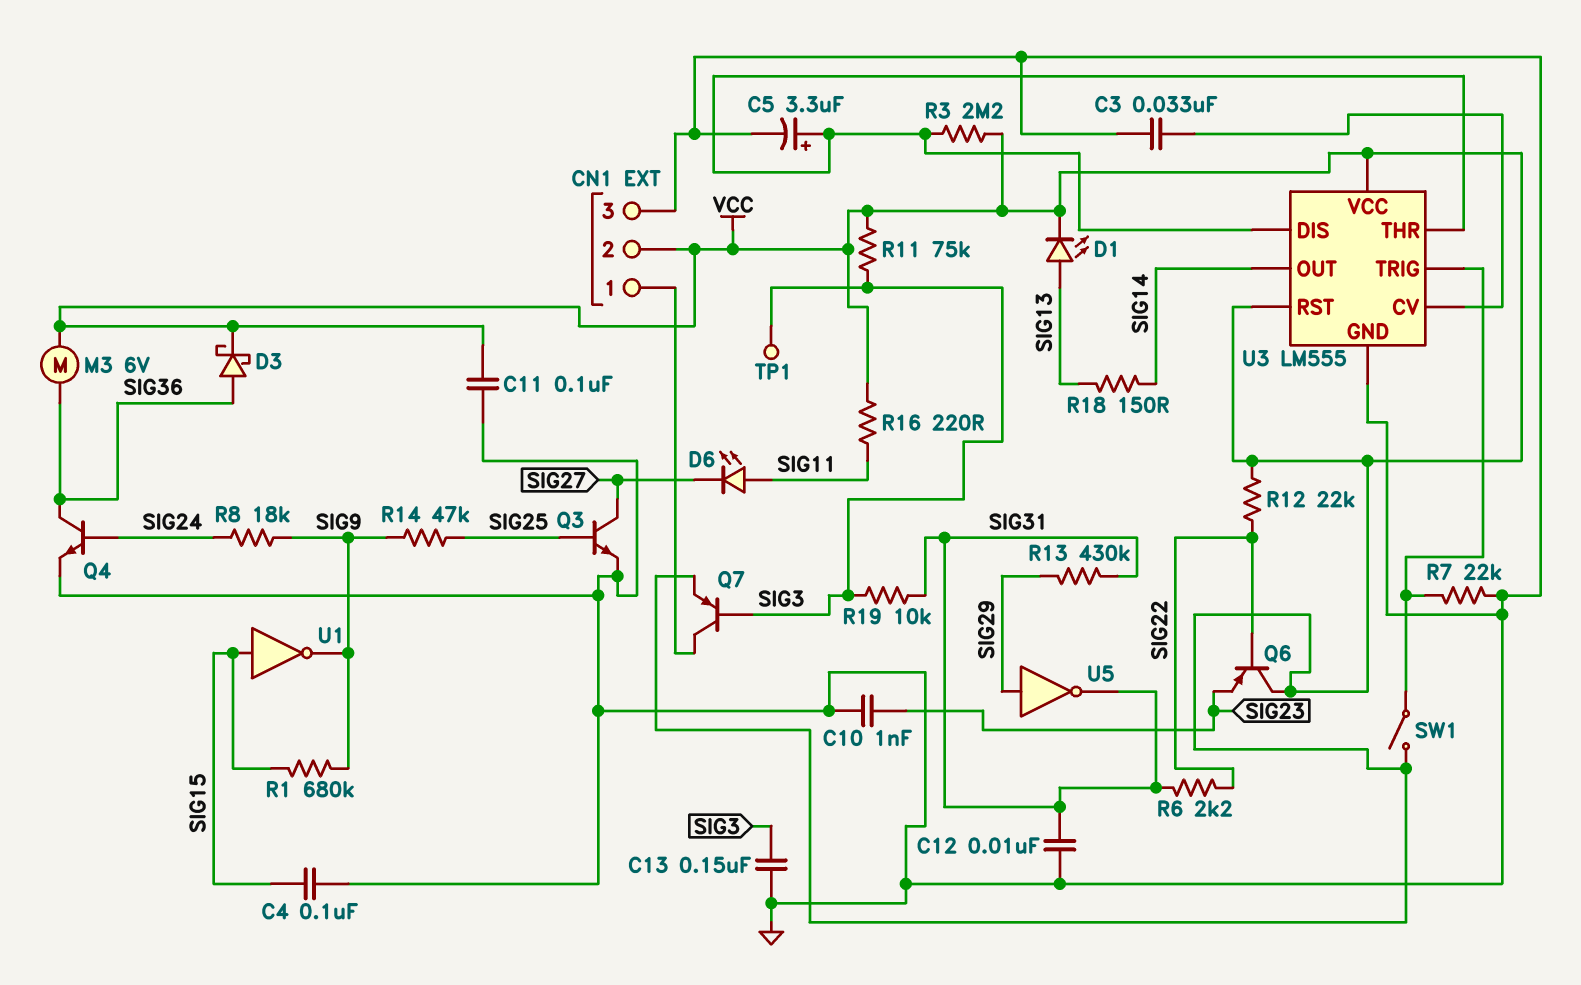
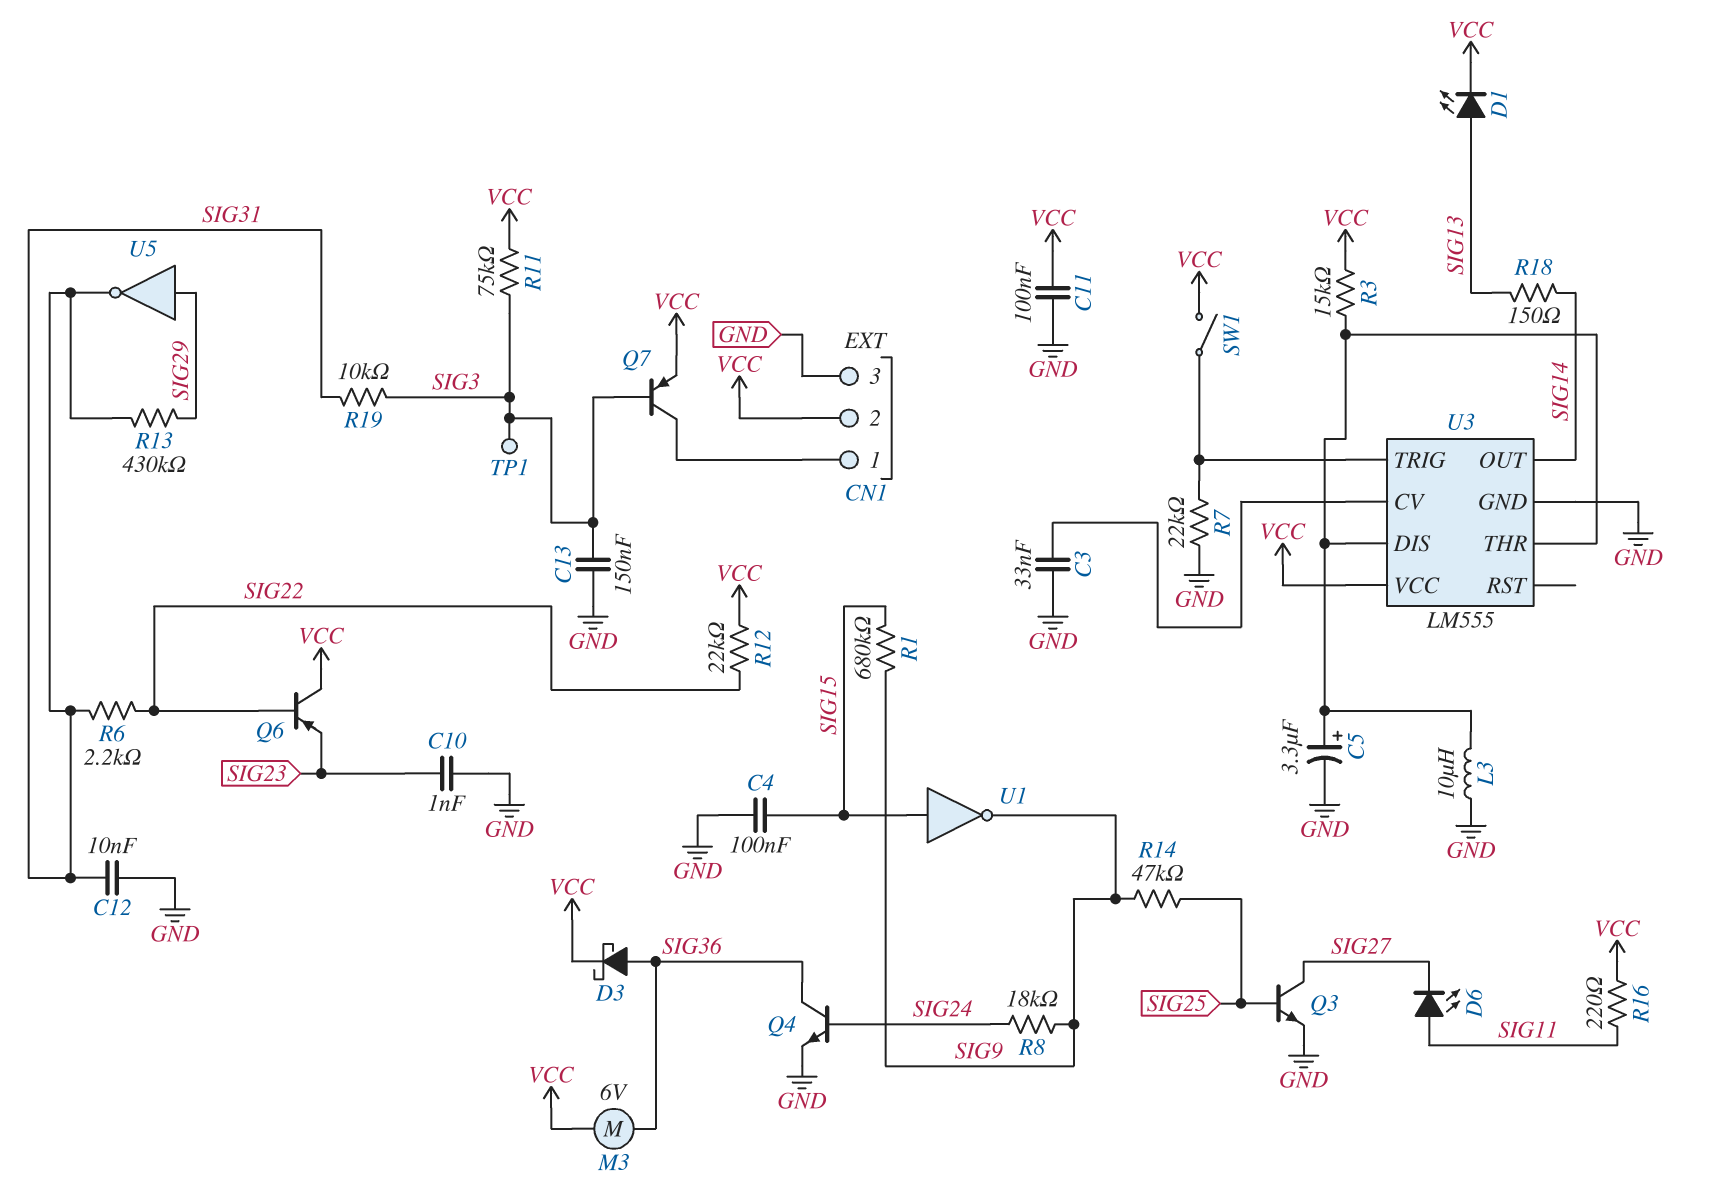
L3: none -> 10uH (GND, U3/DIS)
R3: 2.2M (U3/DIS, VCC) -> 15k (U3/DIS, VCC)
U3 pin RST: VCC -> none

